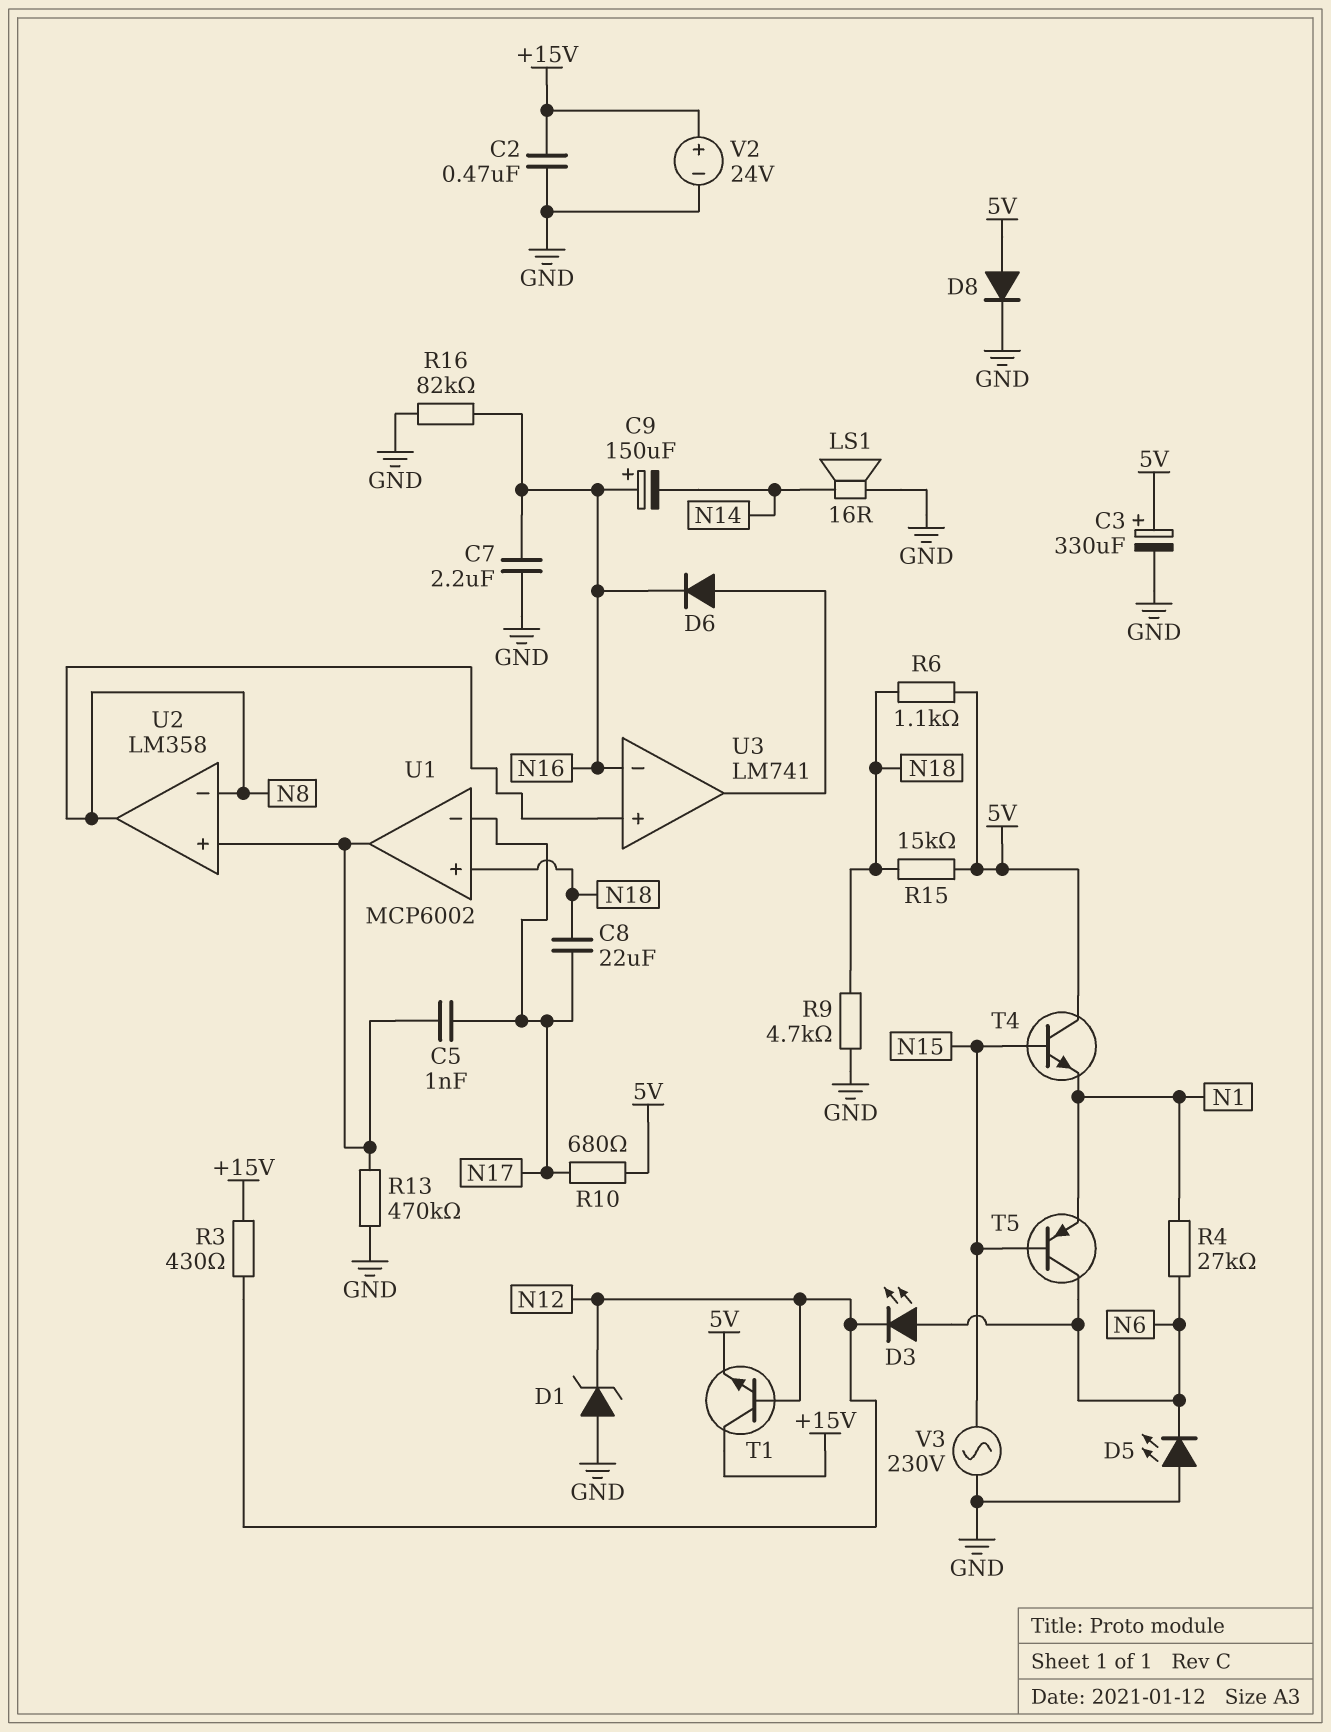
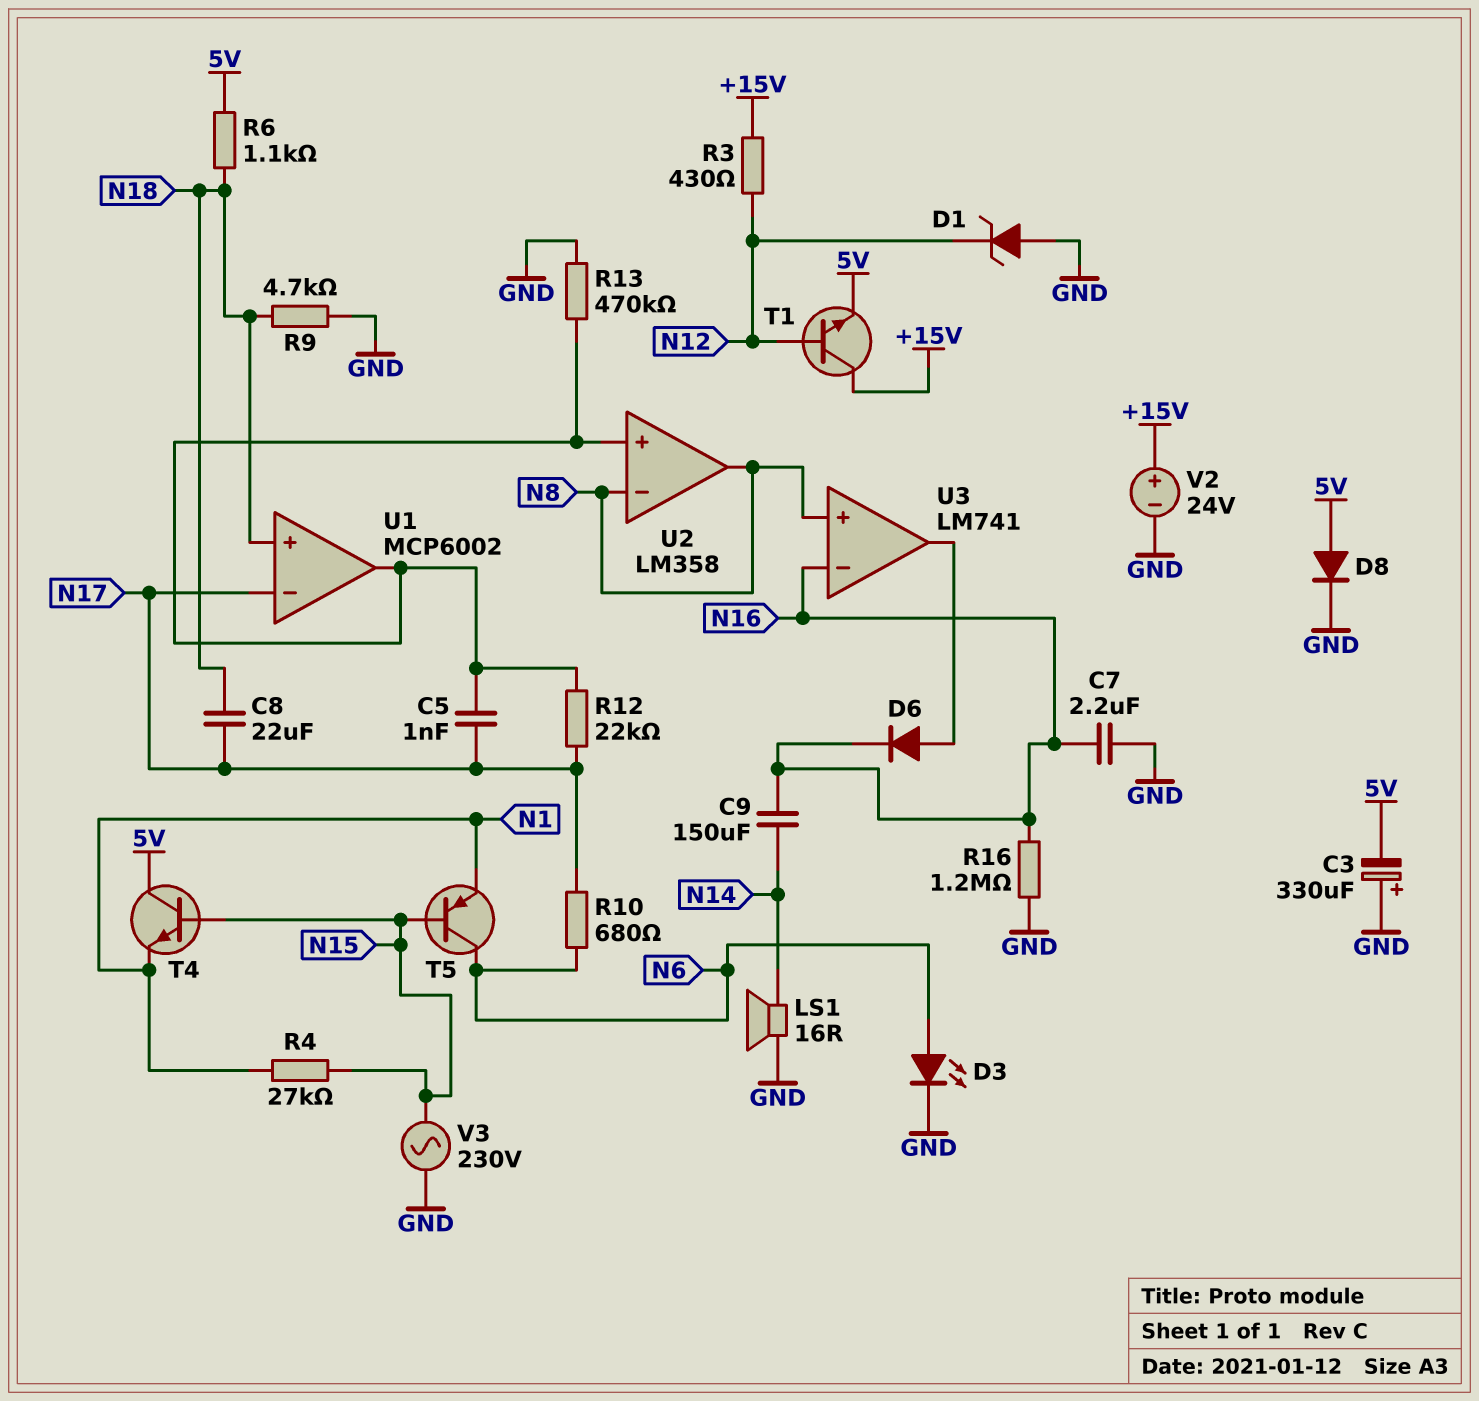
C2: 470nF (+15V, GND) -> none
C3: 330uF (plus 5V, minus GND) -> 330uF (plus GND, minus 5V)
C9: 150uF (plus N16, minus N14) -> 150uF (N14, N16)
D3: LED (A N6, K N12) -> LED (A N6, K GND)
D5: LED (A GND, K N6) -> none
R4: 27k (N1, N6) -> 27k (N1, N15)
R10: 680 (5V, N17) -> 680 (N6, N17)
R12: none -> 22k (N17, U1/out)
R15: 15k (5V, N18) -> none
R16: 82k (GND, N16) -> 1.2M (GND, N16)

